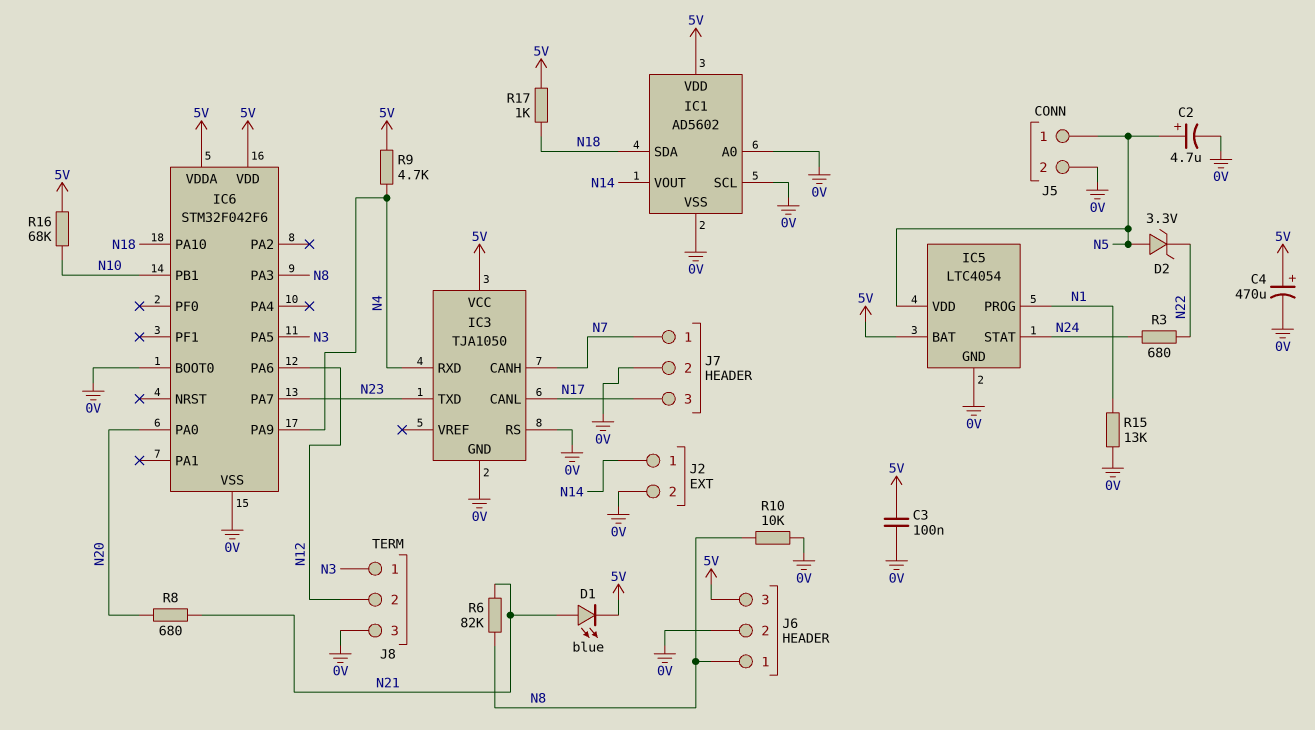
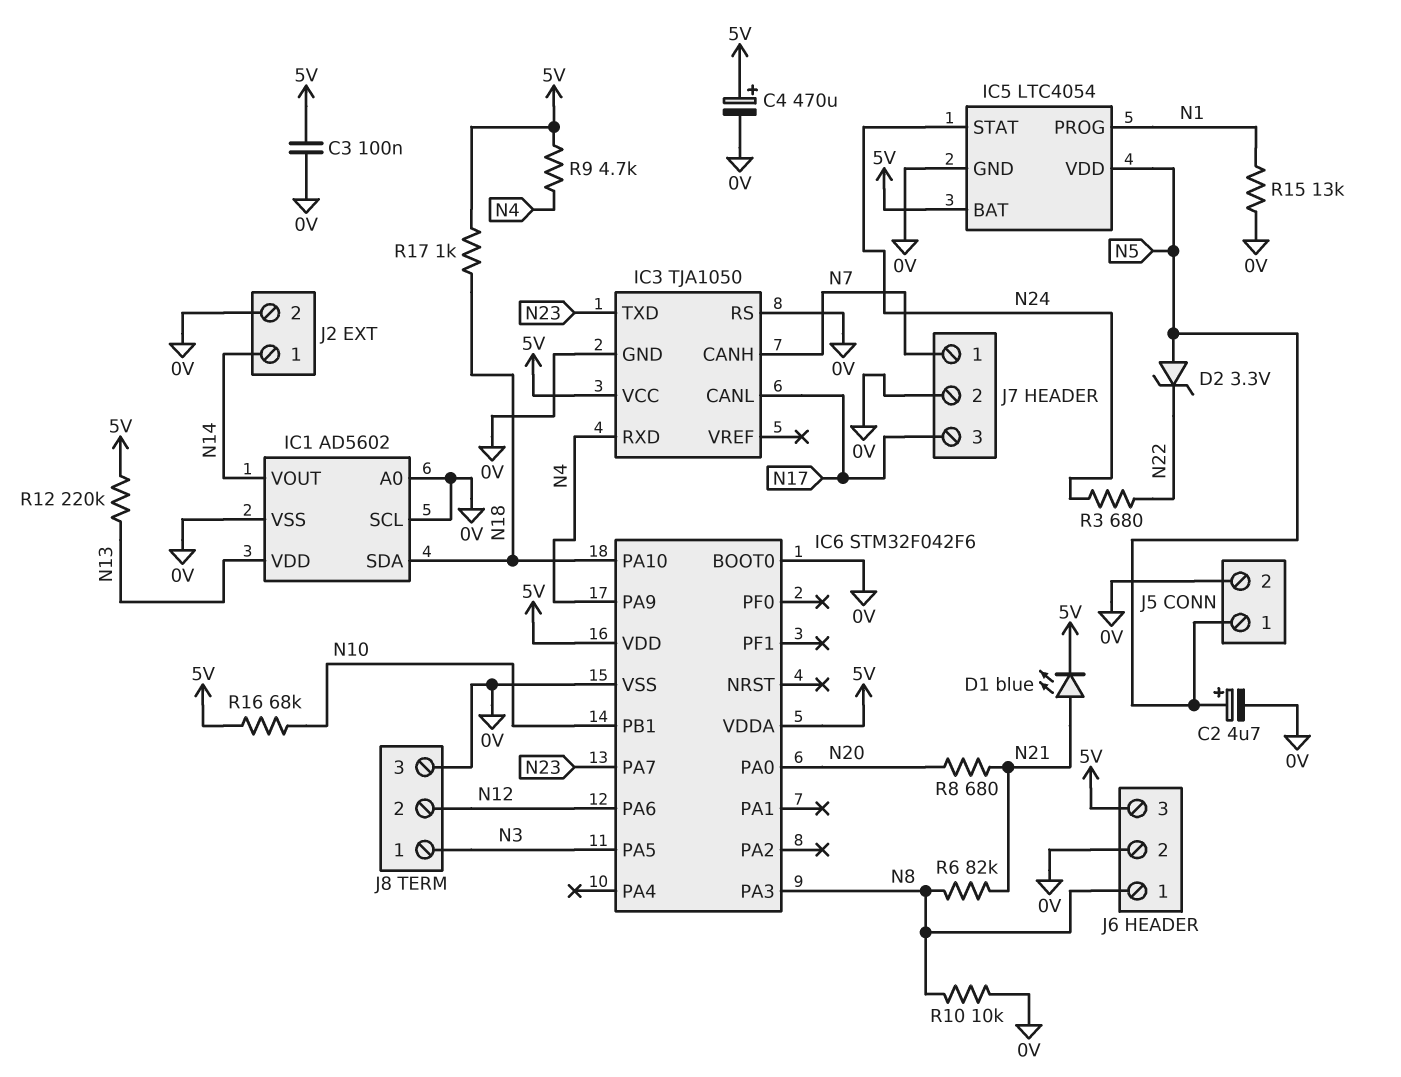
IC1 pin VDD: 5V -> N13
R12: none -> 220k (5V, N13)

